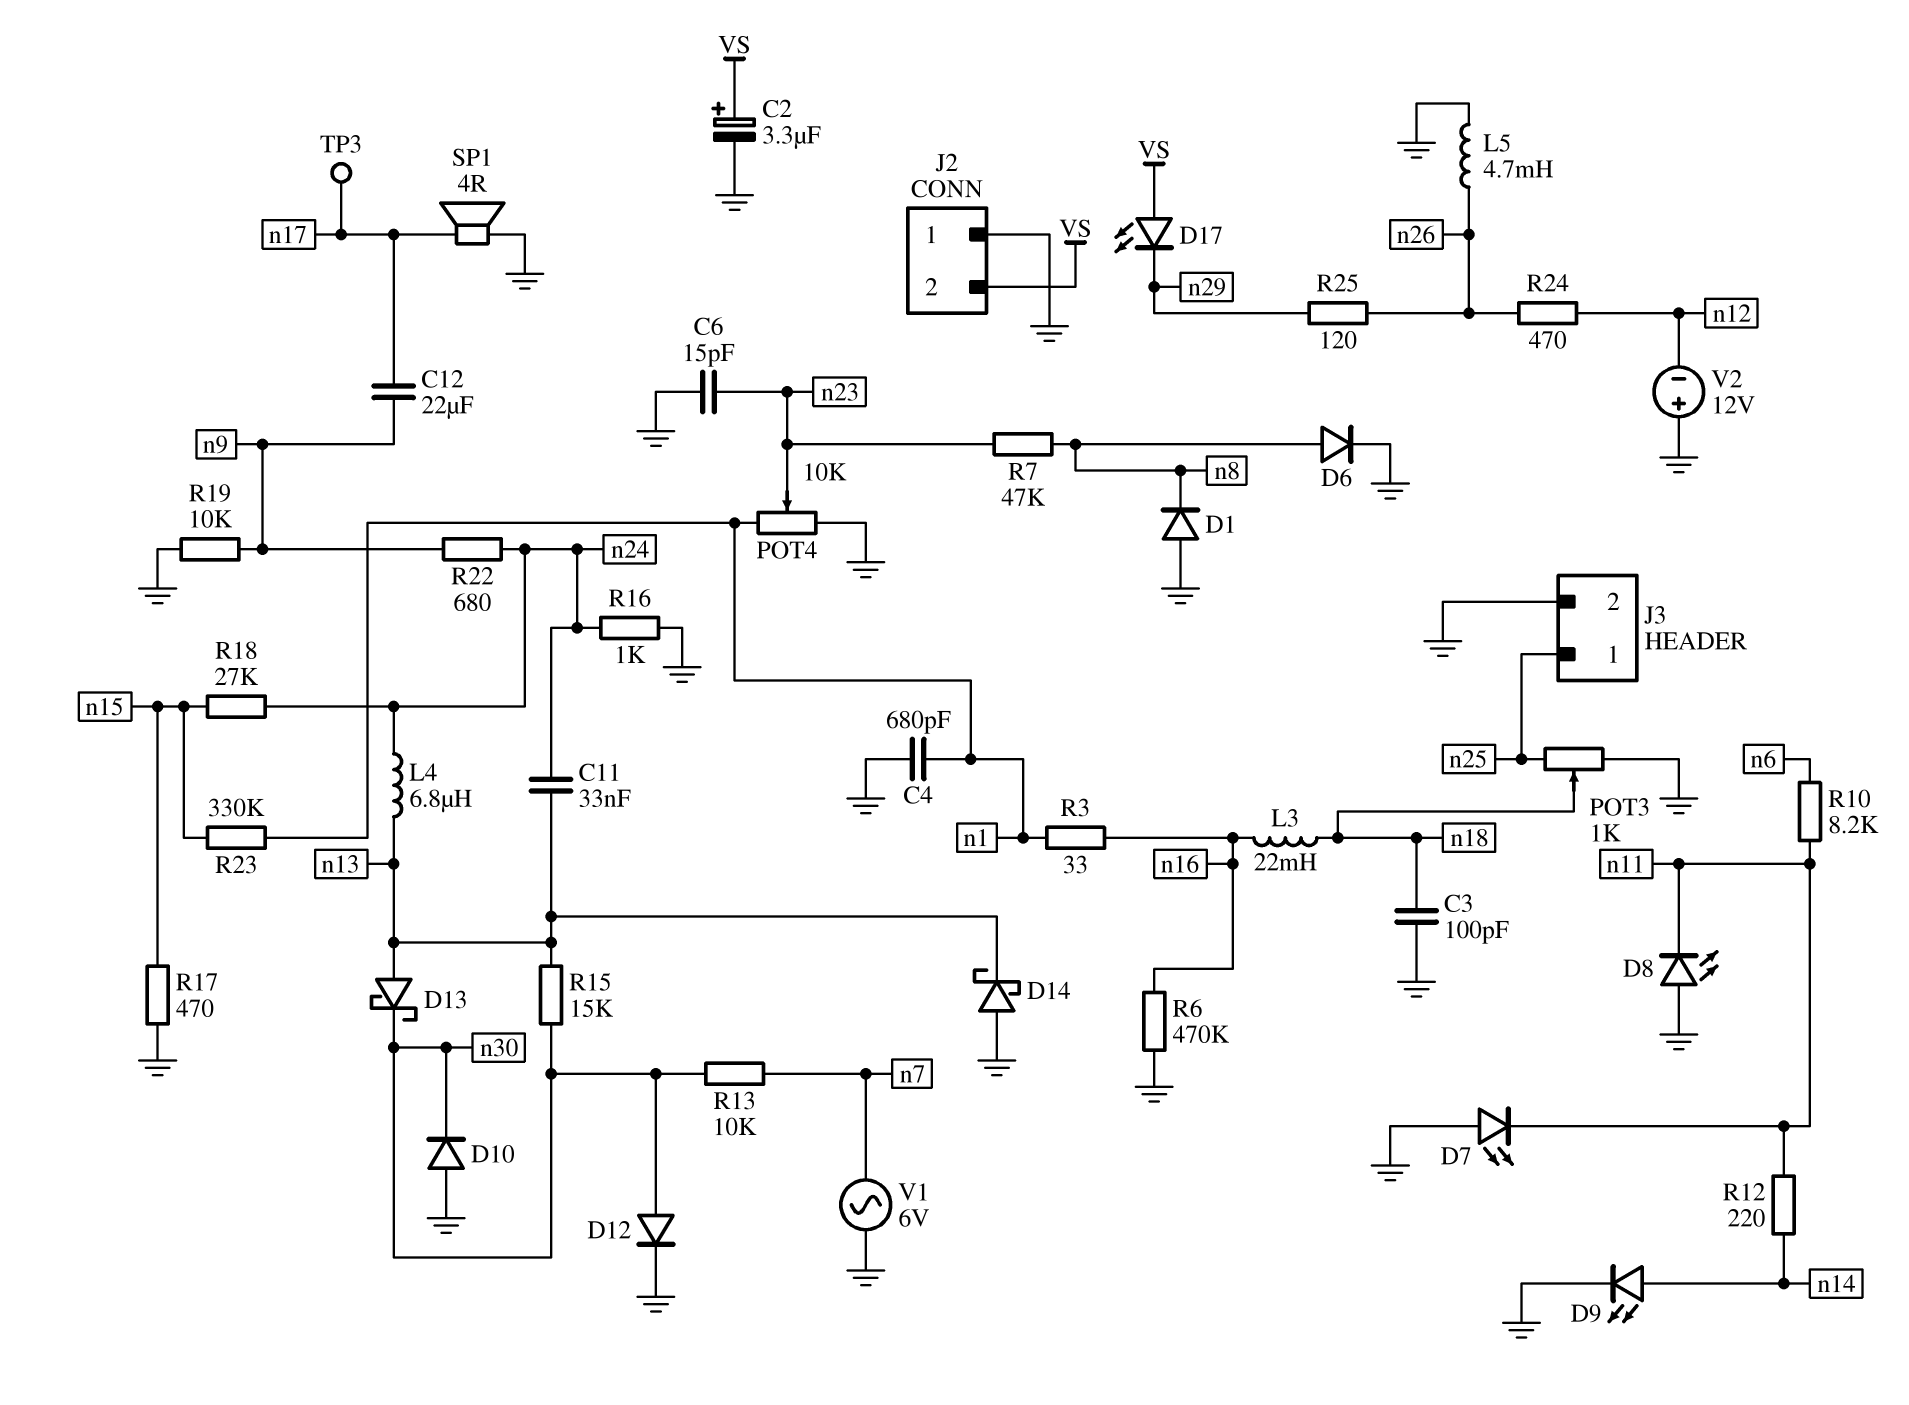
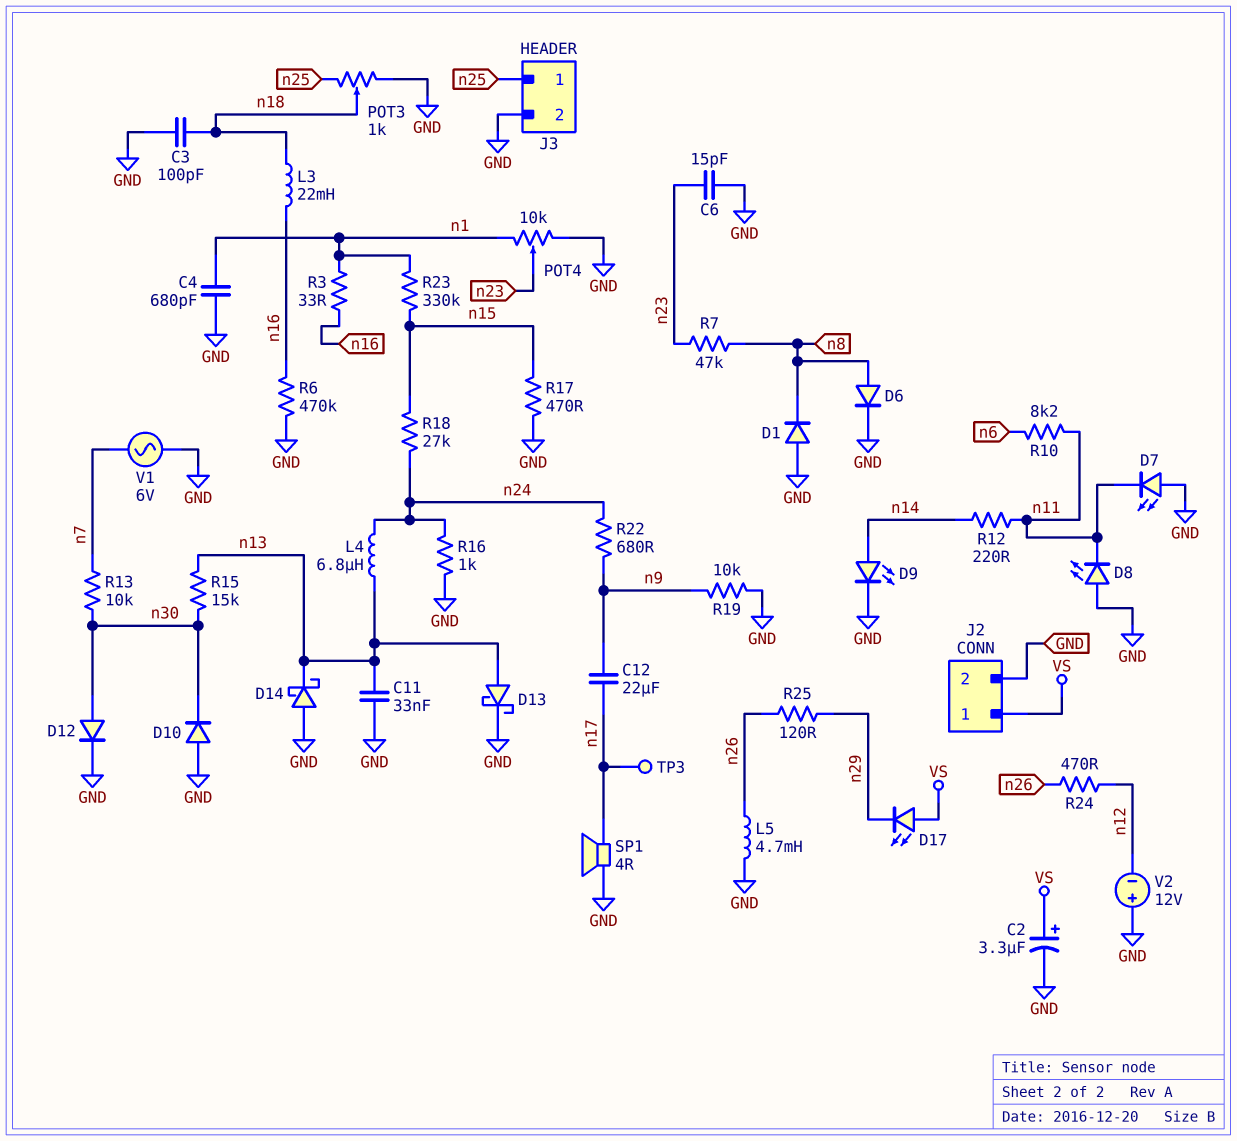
C11: 33nF (n13, n24) -> 33nF (GND, n13)
D13: schottky (A n13, K n30) -> schottky (A n13, K GND)
J2 pin 1: GND -> VS
J2 pin 2: VS -> GND

